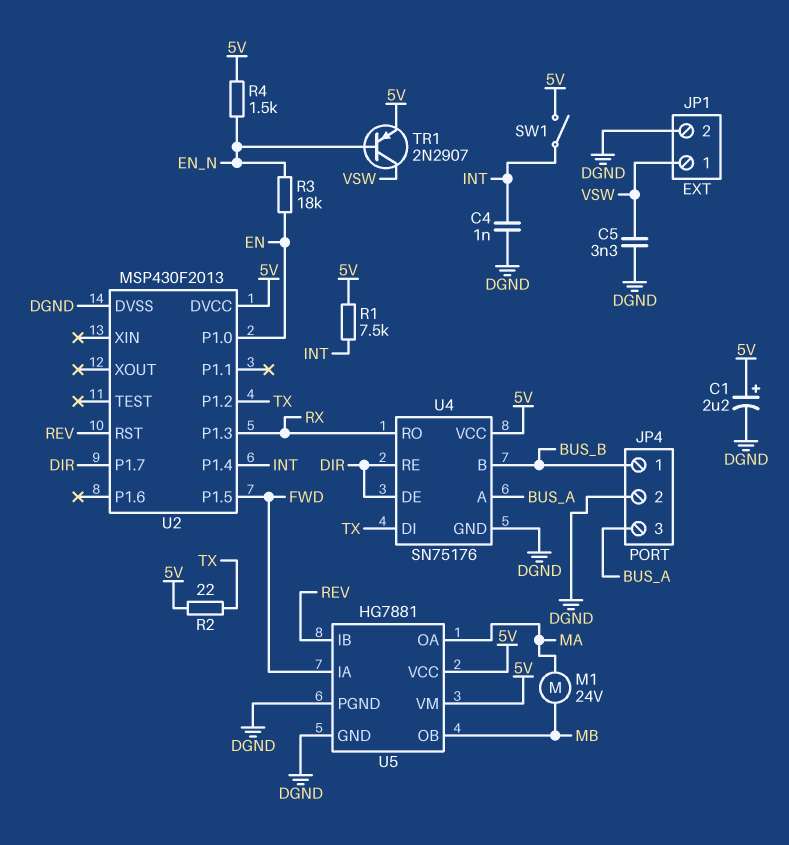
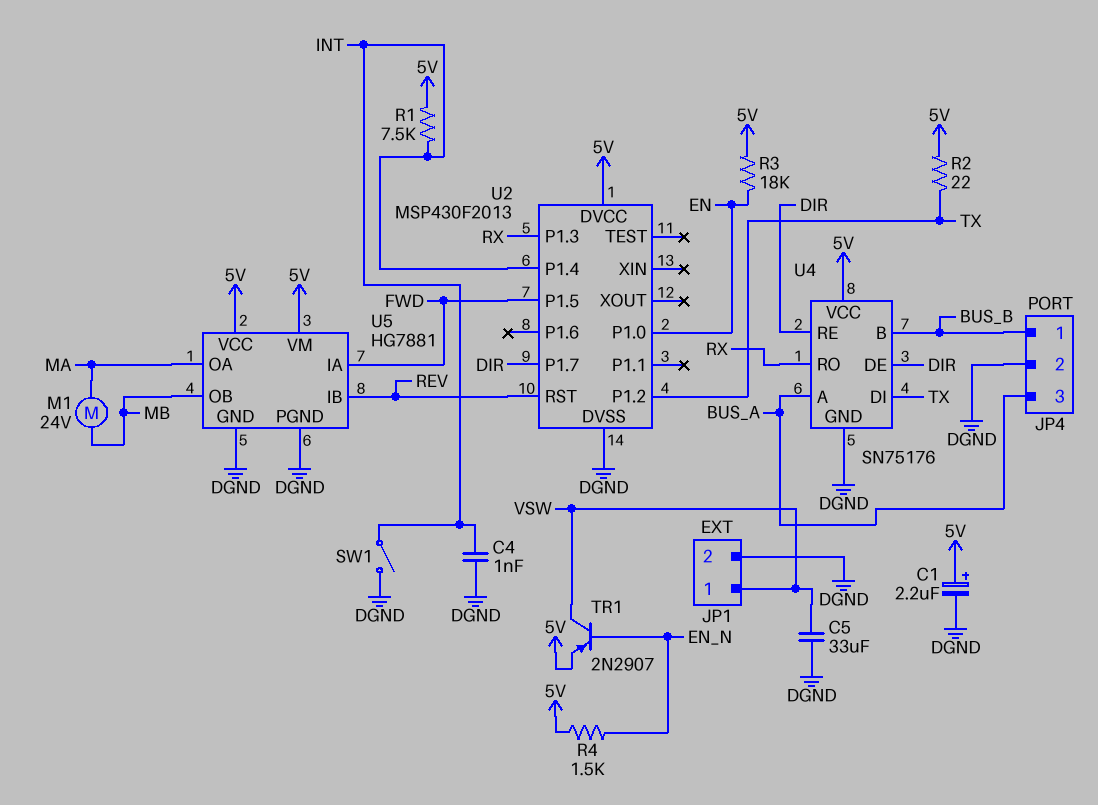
C5: 3.3nF (DGND, VSW) -> 33uF (DGND, VSW)
R3: 18k (EN, EN_N) -> 18k (5V, EN)
SW1: switch (5V, INT) -> switch (DGND, INT)

